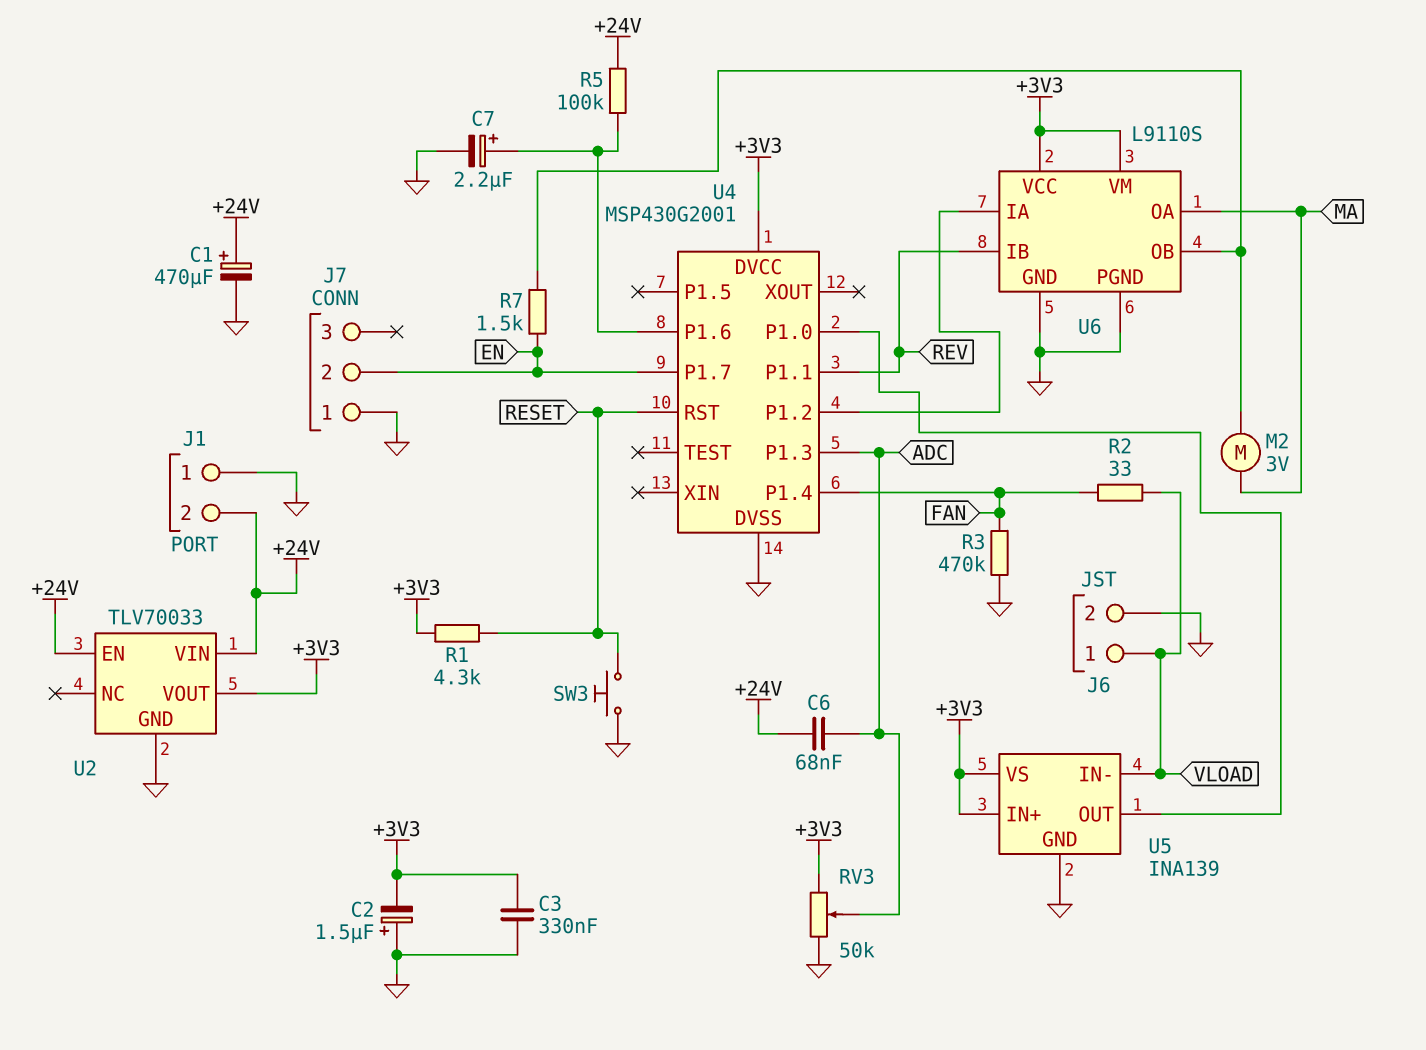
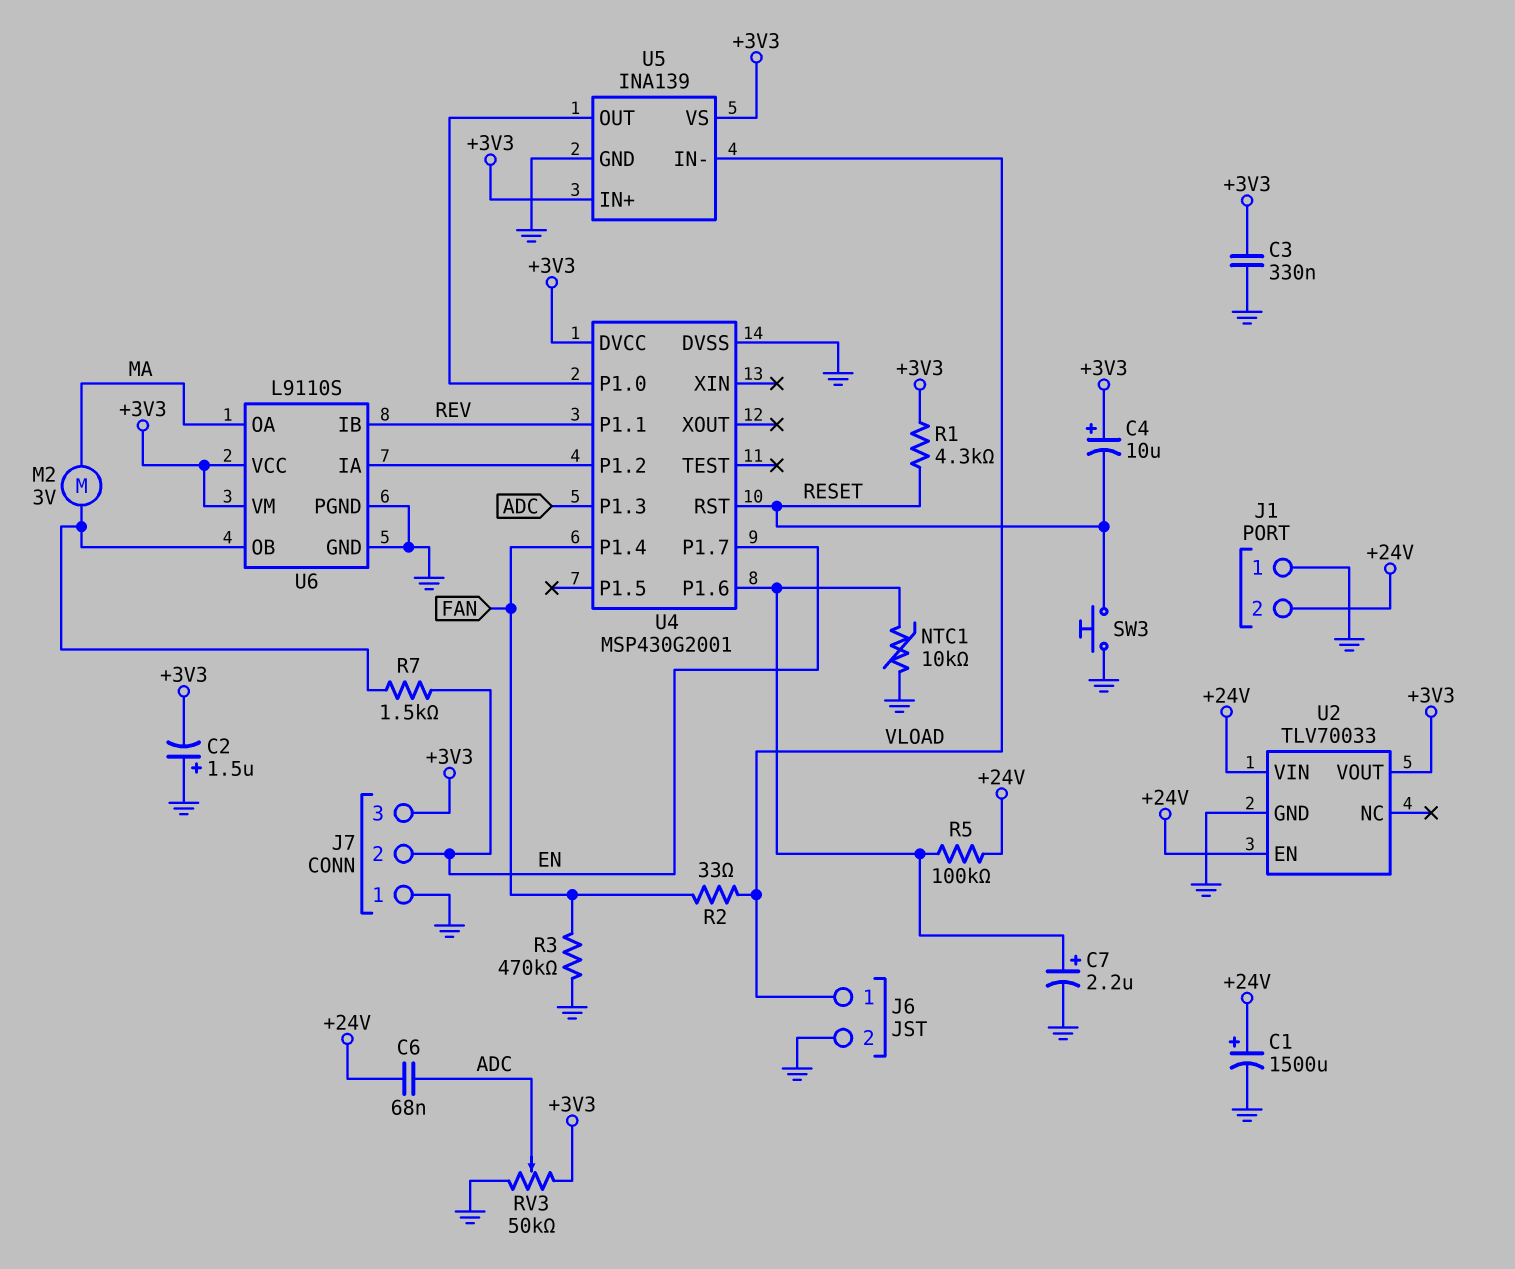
C1: 470uF (plus +24V, minus GND) -> 1500uF (plus +24V, minus GND)
C4: none -> 10uF (plus +3V3, minus RESET)
J7 pin 3: none -> +3V3
NTC1: none -> 10k (GND, U4/P1.6)

